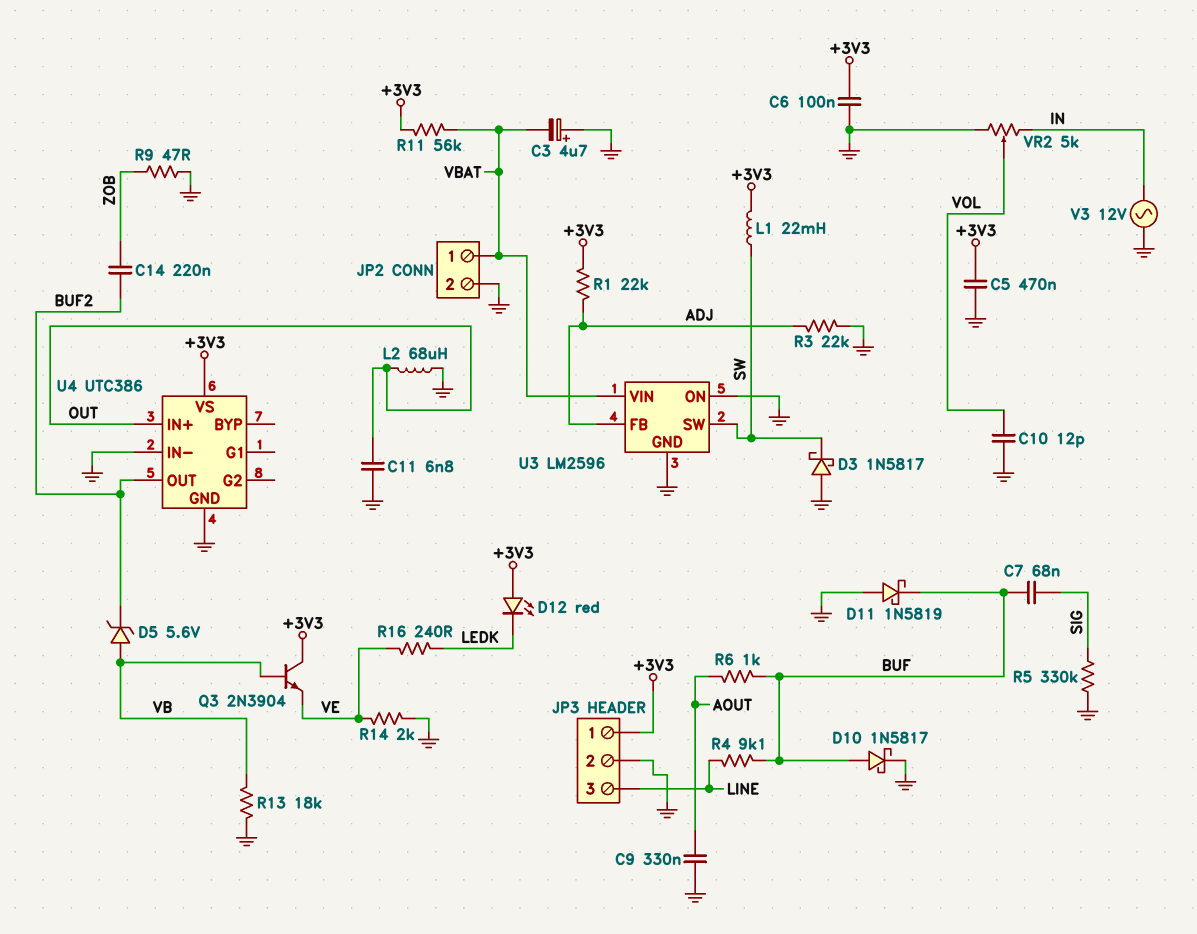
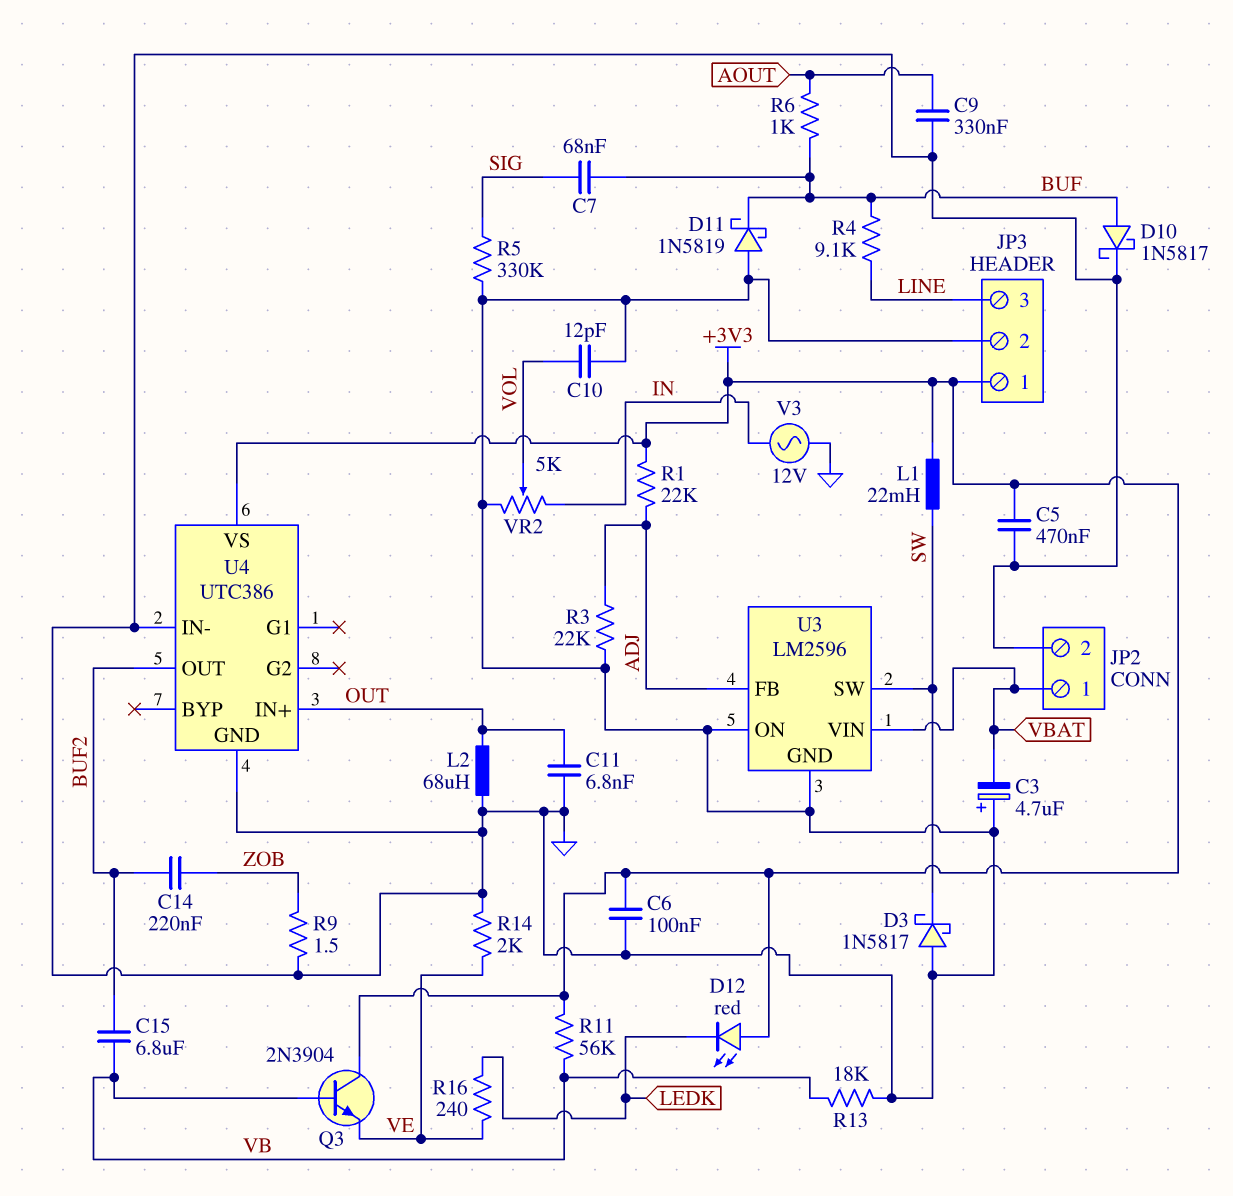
C15: none -> 6.8uF (BUF2, VB)
D5: zener 5.6V (A VB, K BUF2) -> none
R9: 47 (GND, ZOB) -> 1.5 (GND, ZOB)
R11: 56k (+3V3, VBAT) -> 56k (+3V3, VB)

